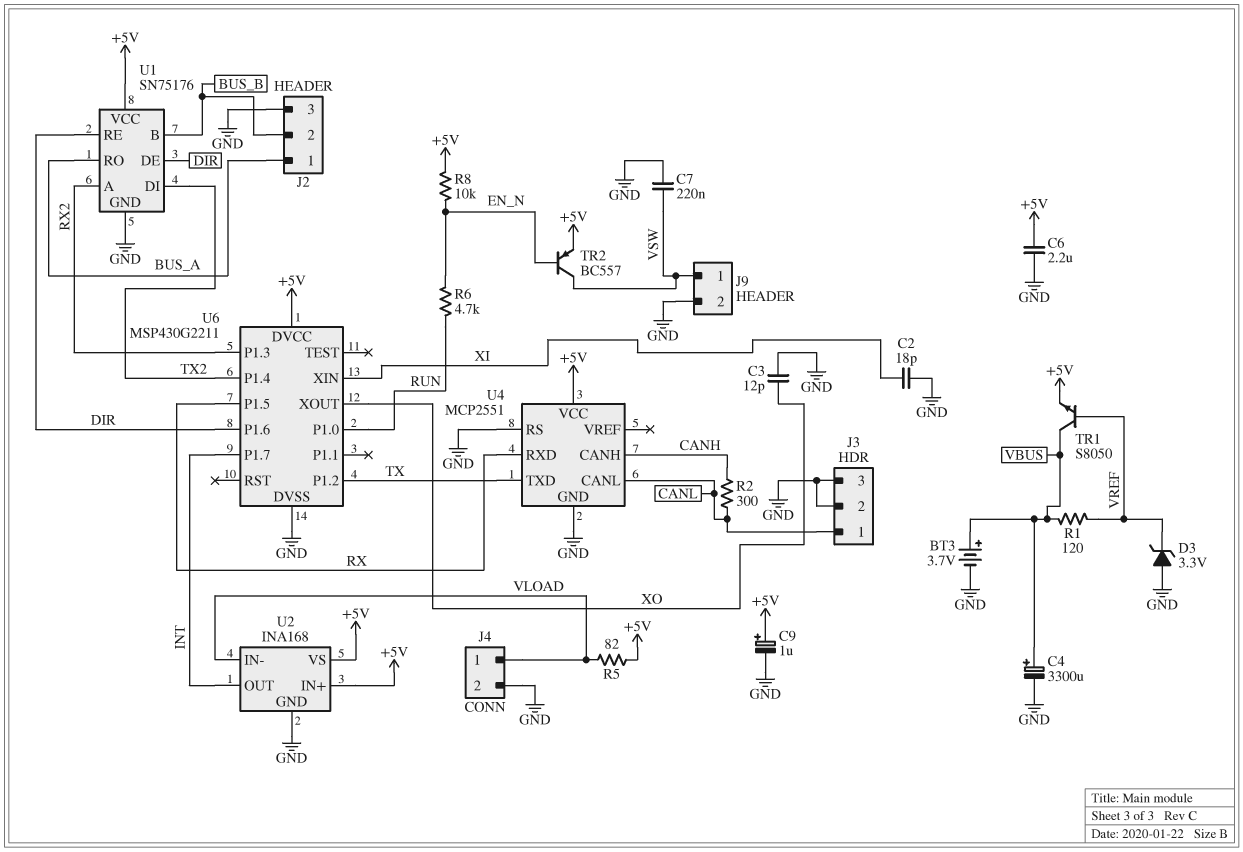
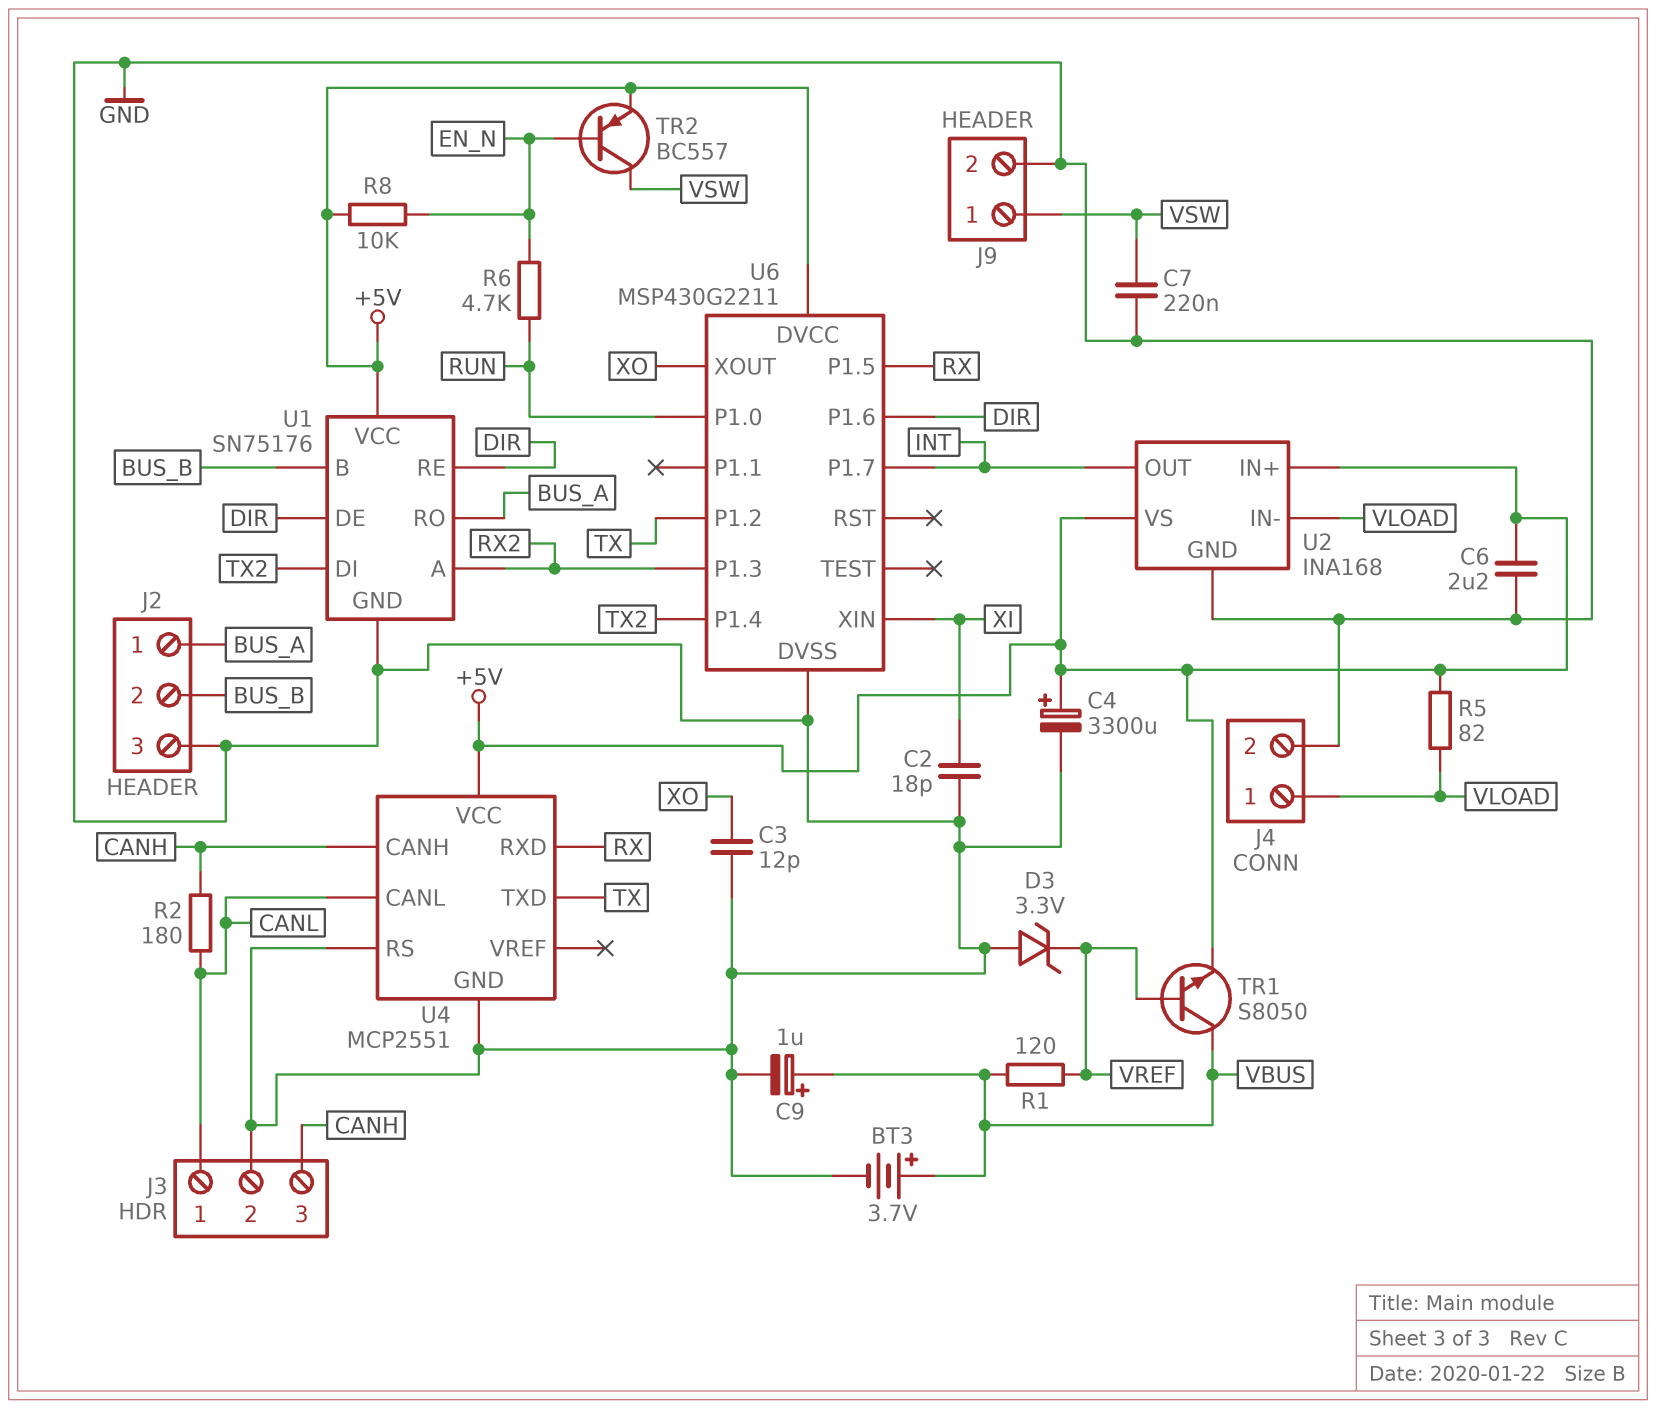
C4: 3300uF (plus VBUS, minus GND) -> 3300uF (plus +5V, minus GND)
C9: 1uF (plus +5V, minus GND) -> 1uF (plus VBUS, minus GND)
J3 pin 3: GND -> CANH
R2: 300 (CANH, CANL) -> 180 (CANH, CANL)

